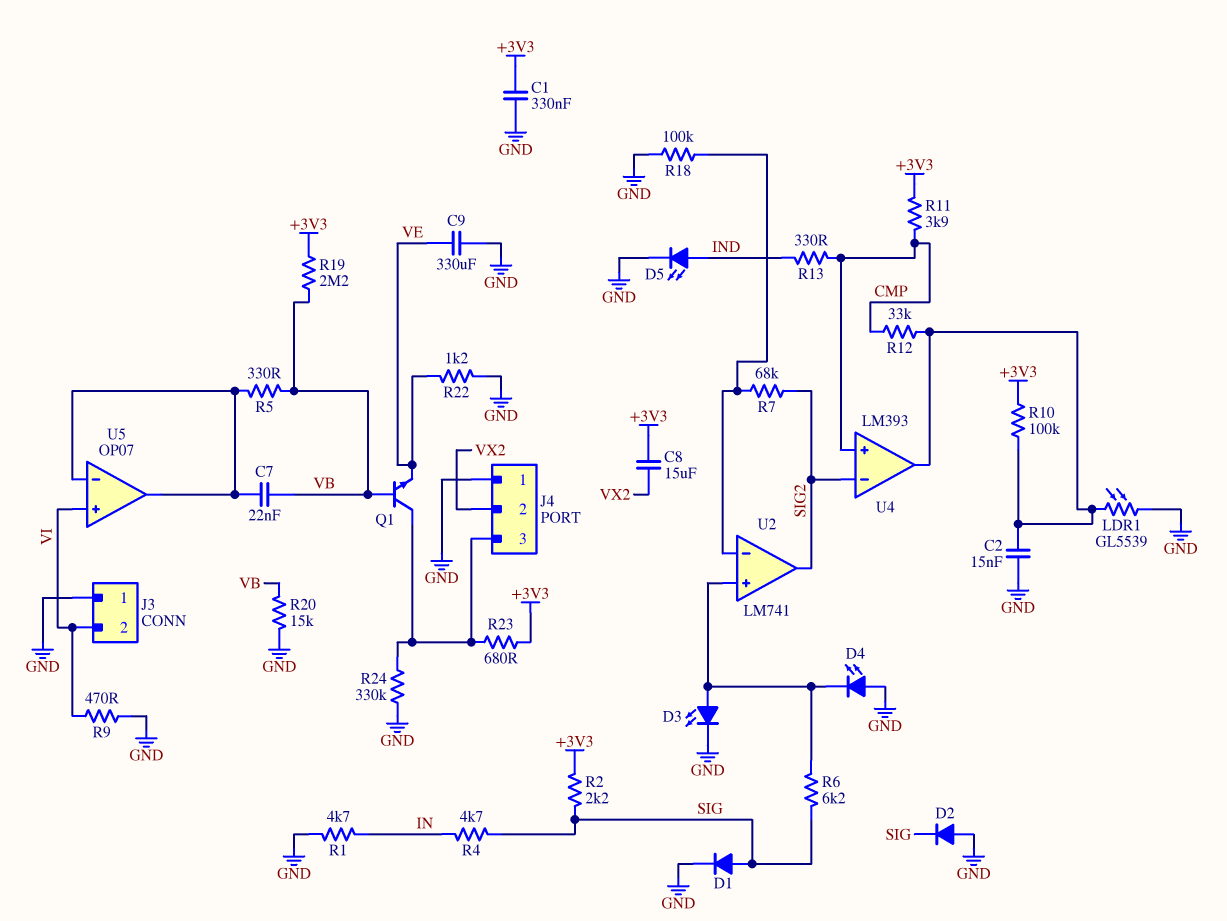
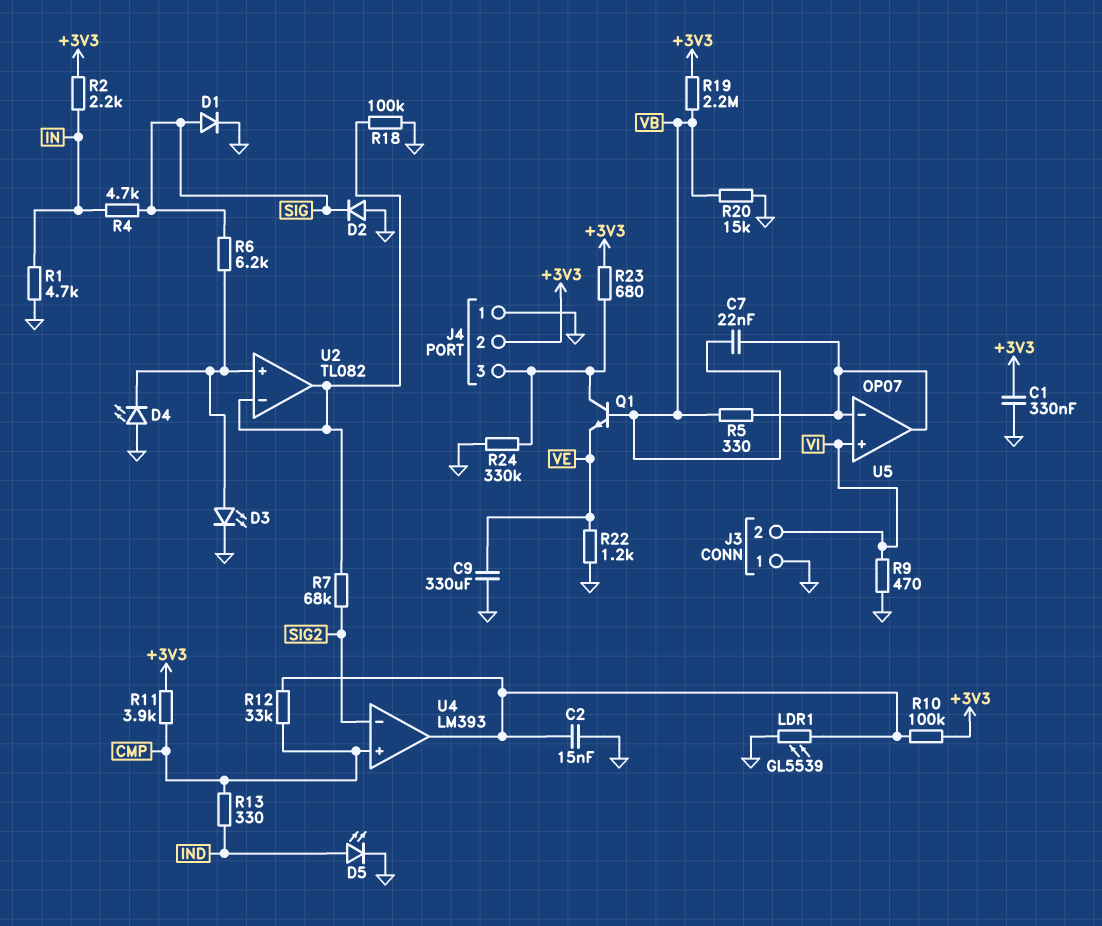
C8: 15uF (+3V3, VX2) -> none
J4 pin 2: VX2 -> +3V3
R2: 2.2k (+3V3, SIG) -> 2.2k (+3V3, IN)
U2: LM741 -> TL082
U2 pin out: SIG2 -> U2/in-

